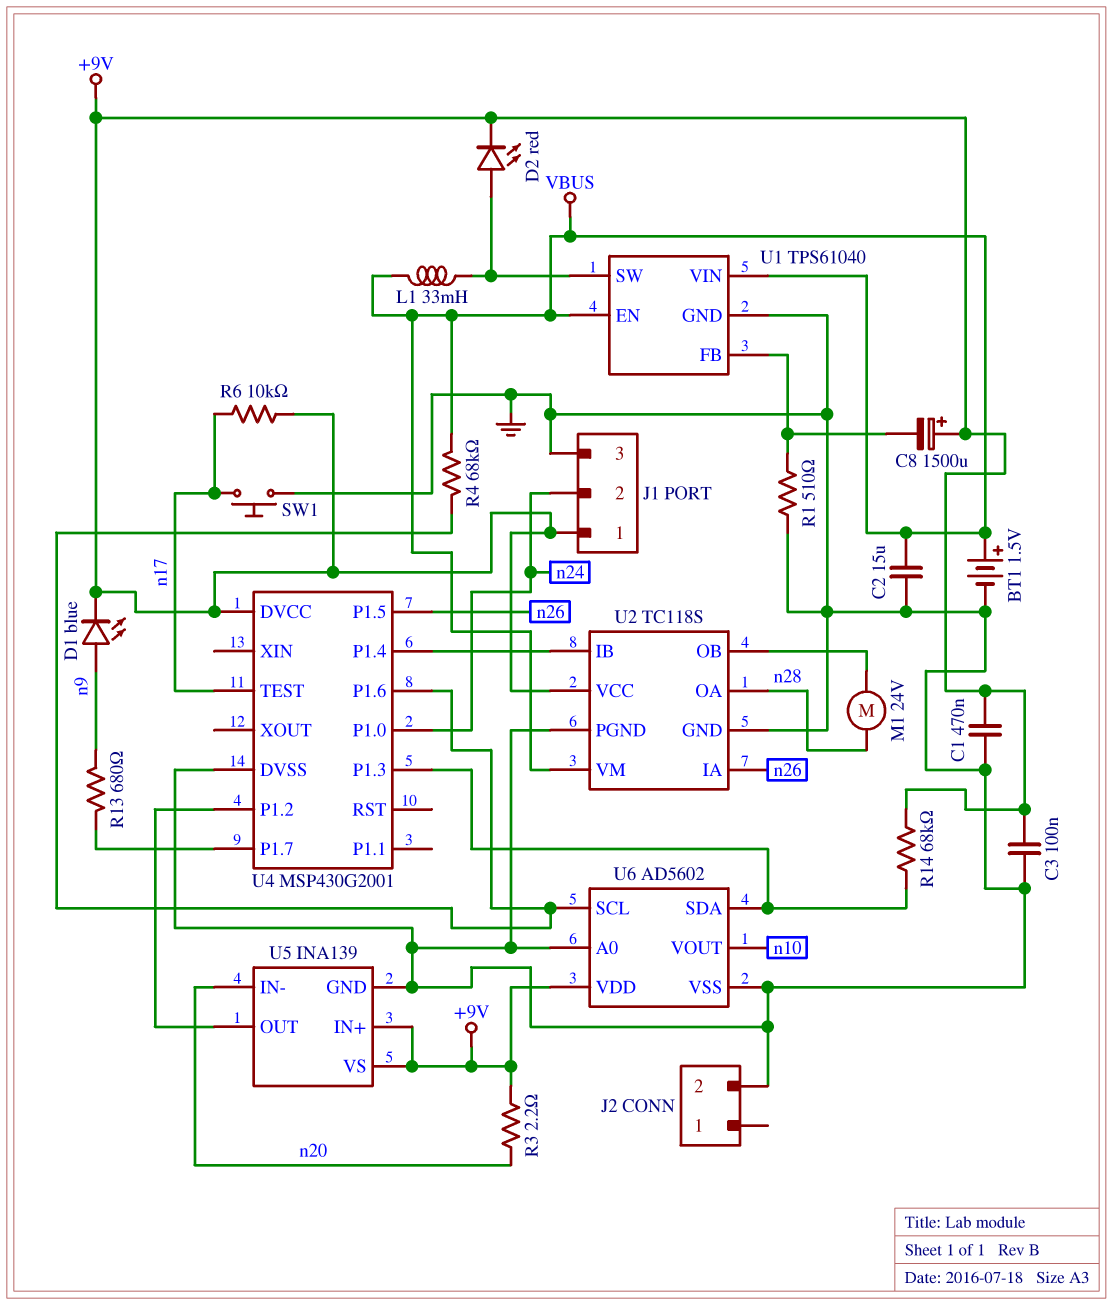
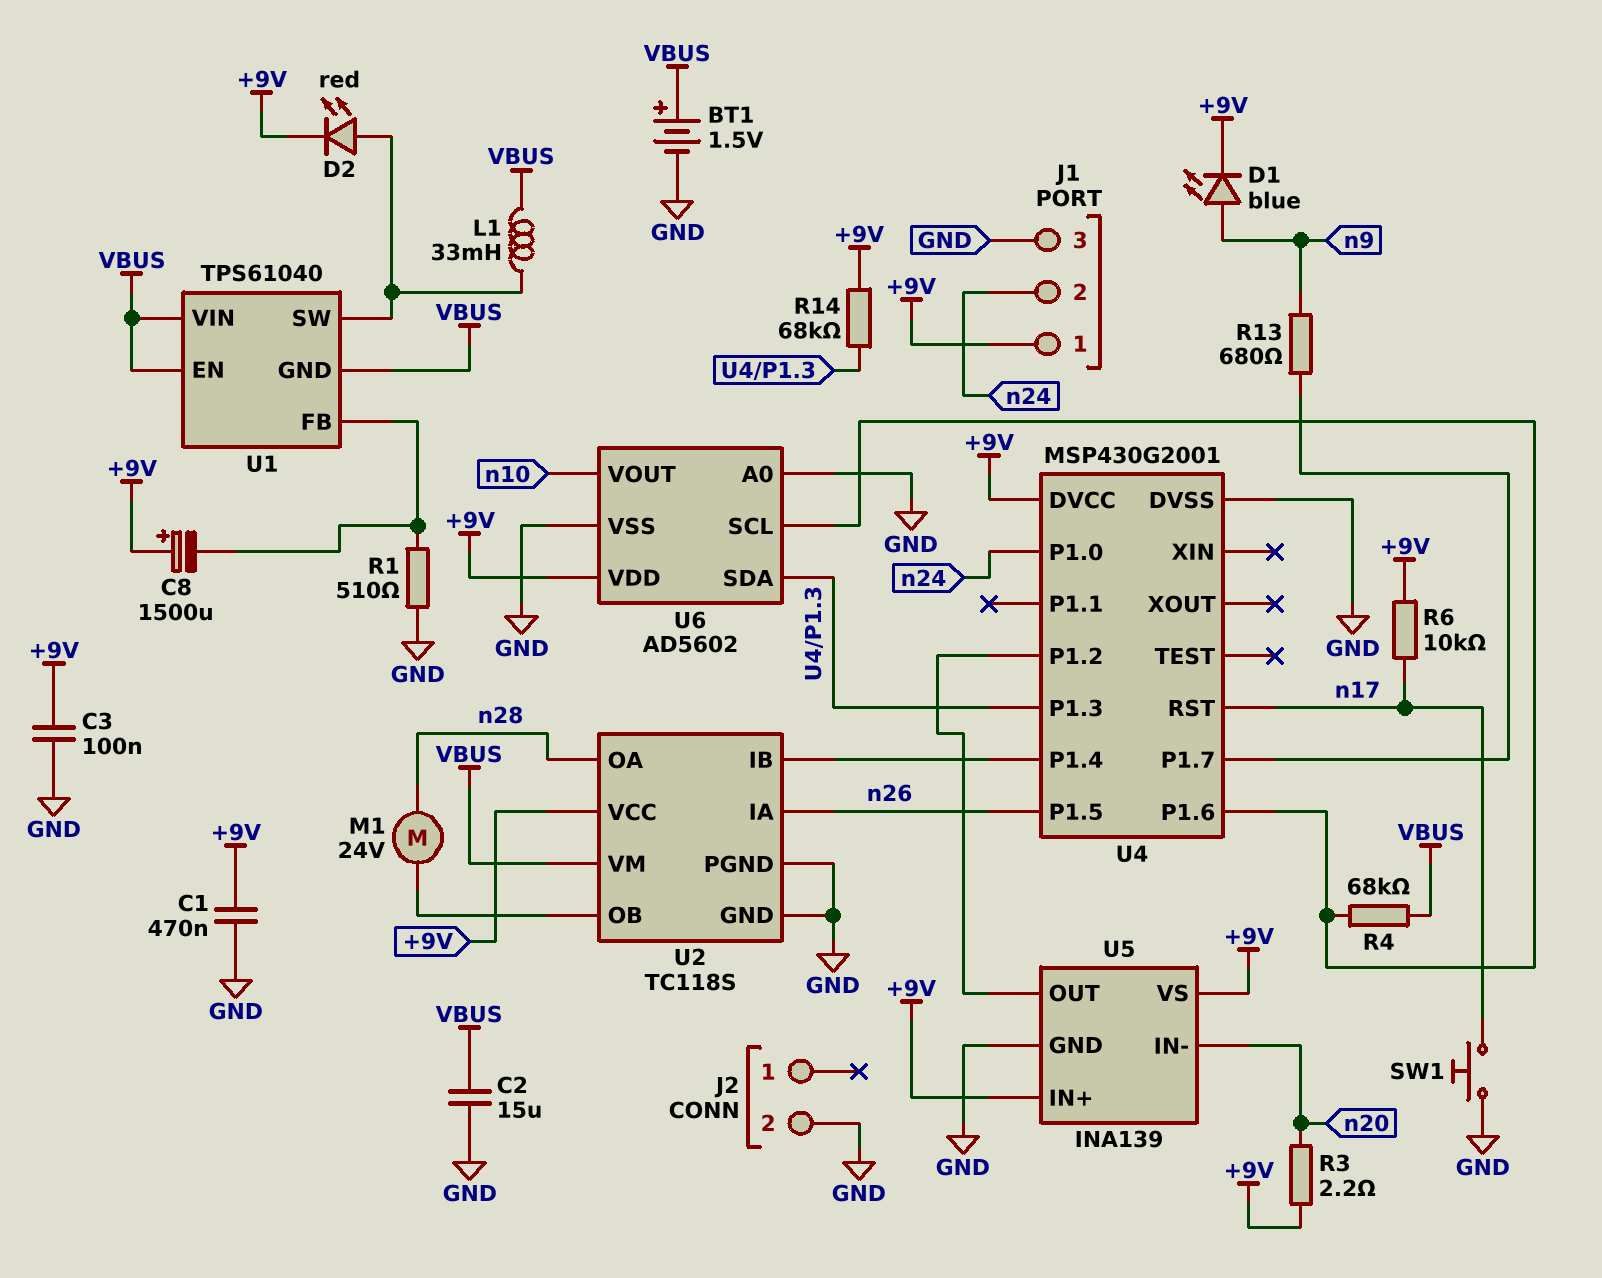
U1 pin GND: GND -> VBUS
U4 pin RST: none -> n17
U4 pin TEST: n17 -> none

